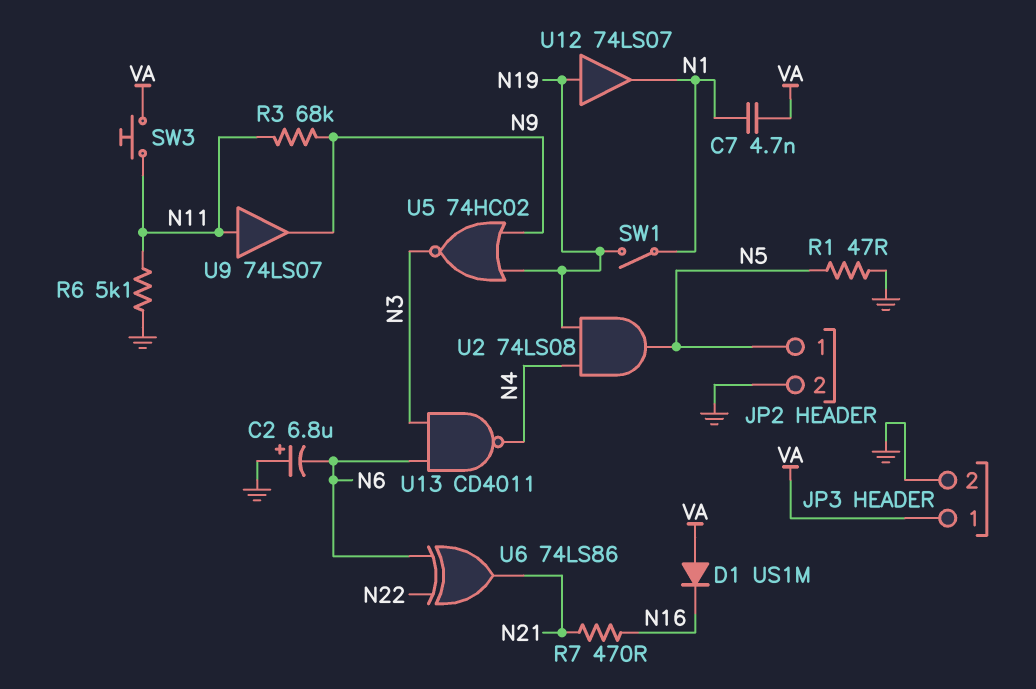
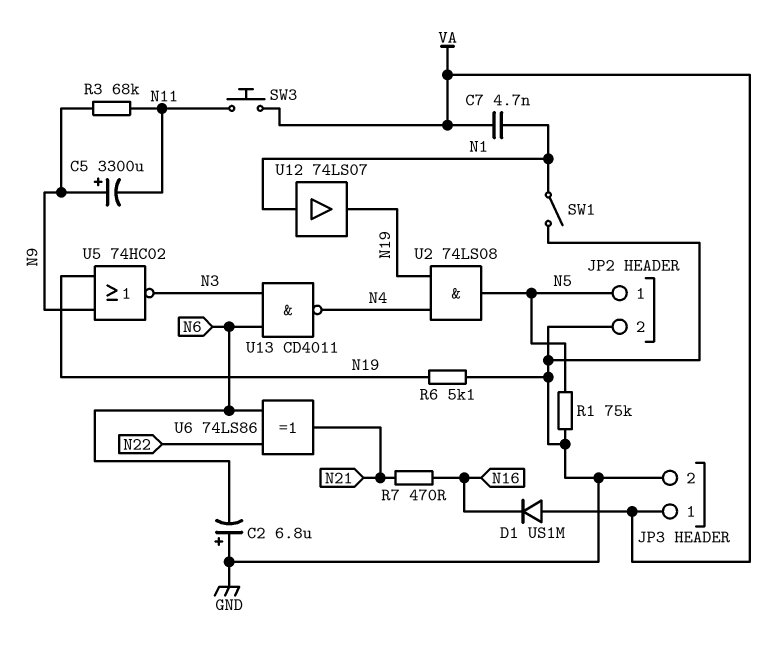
C5: none -> 3300uF (plus N9, minus N11)
R1: 47 (GND, N5) -> 75k (GND, N5)
R6: 5.1k (GND, N11) -> 5.1k (GND, N19)
SW1: switch (N1, N19) -> switch (GND, N1)
U9: buffer 74LS07 (in N11, out N9) -> none
U12: buffer 74LS07 (in N19, out N1) -> buffer 74LS07 (in N1, out N19)

